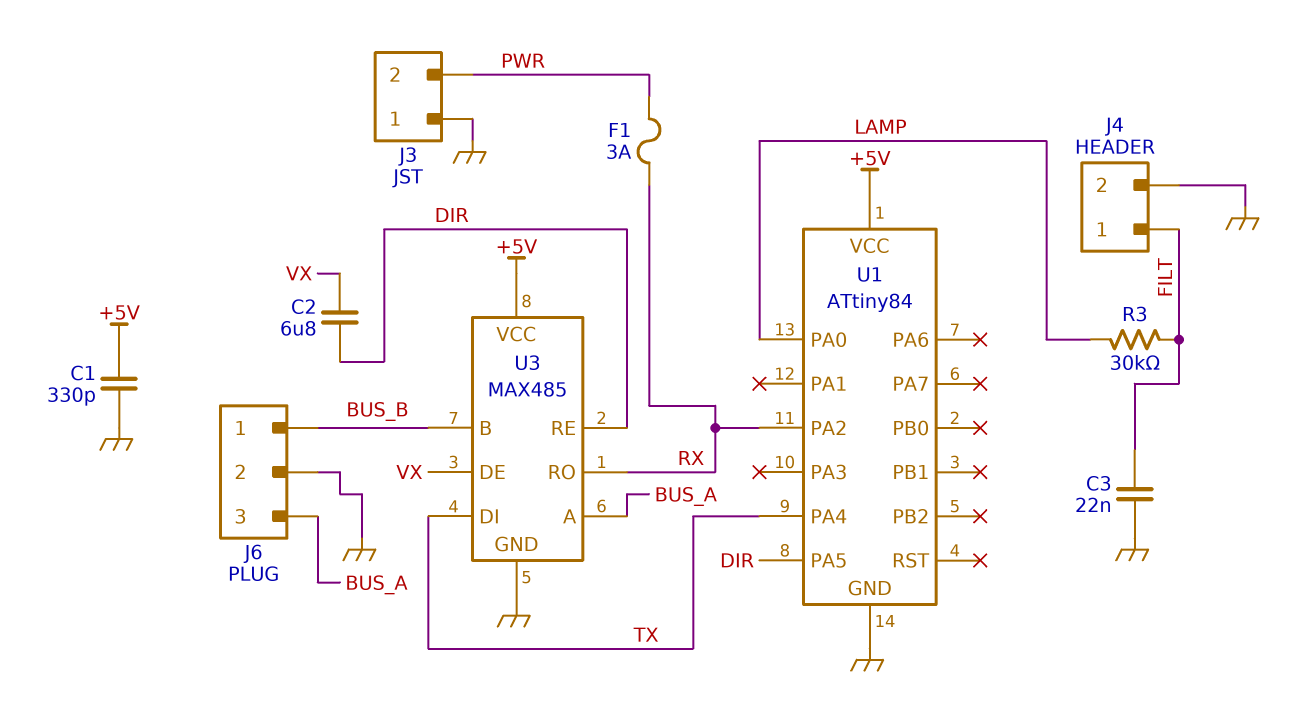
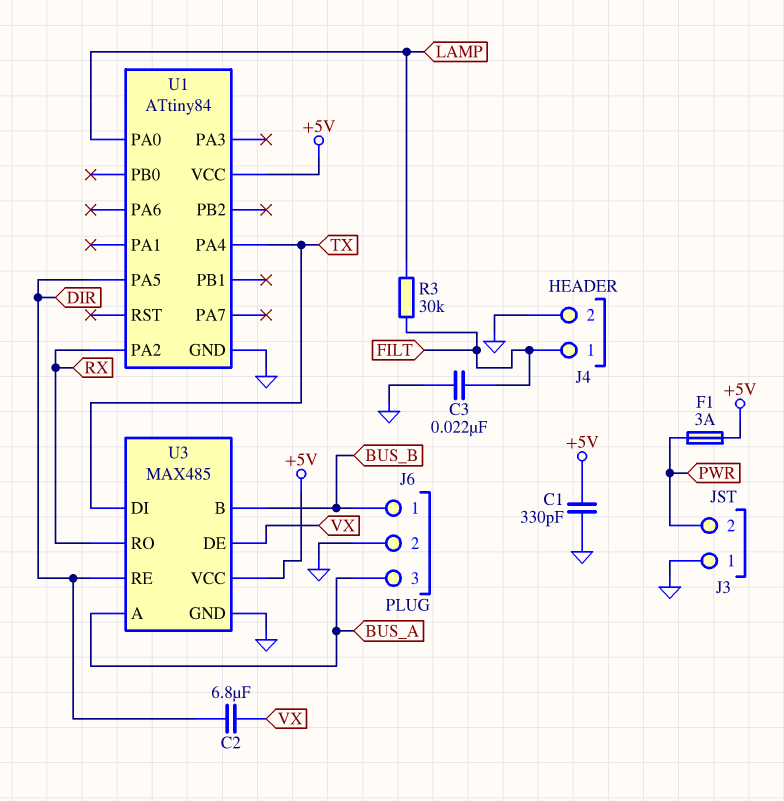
F1: 3A (PWR, RX) -> 3A (+5V, PWR)

